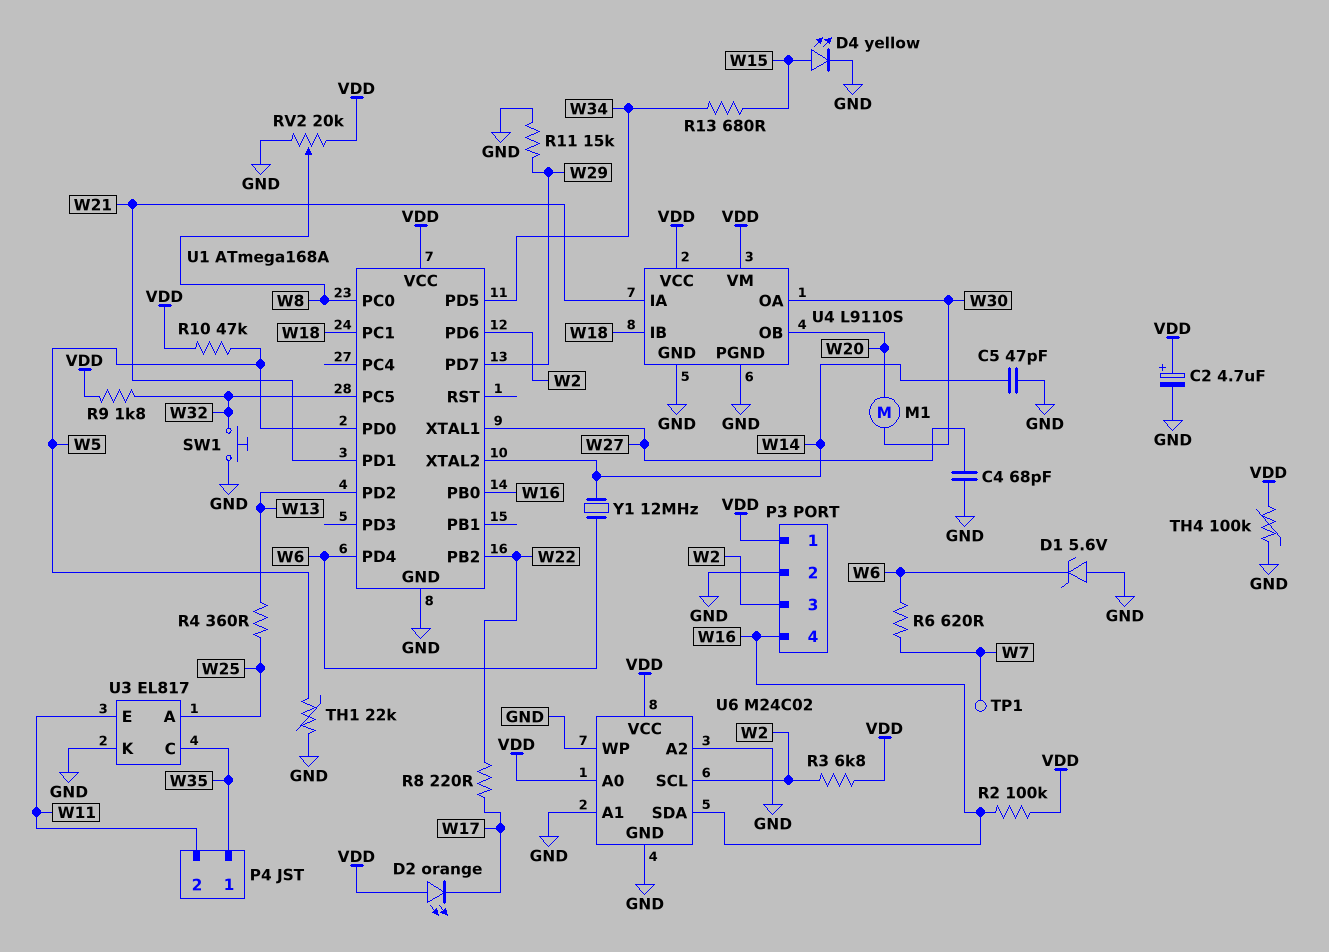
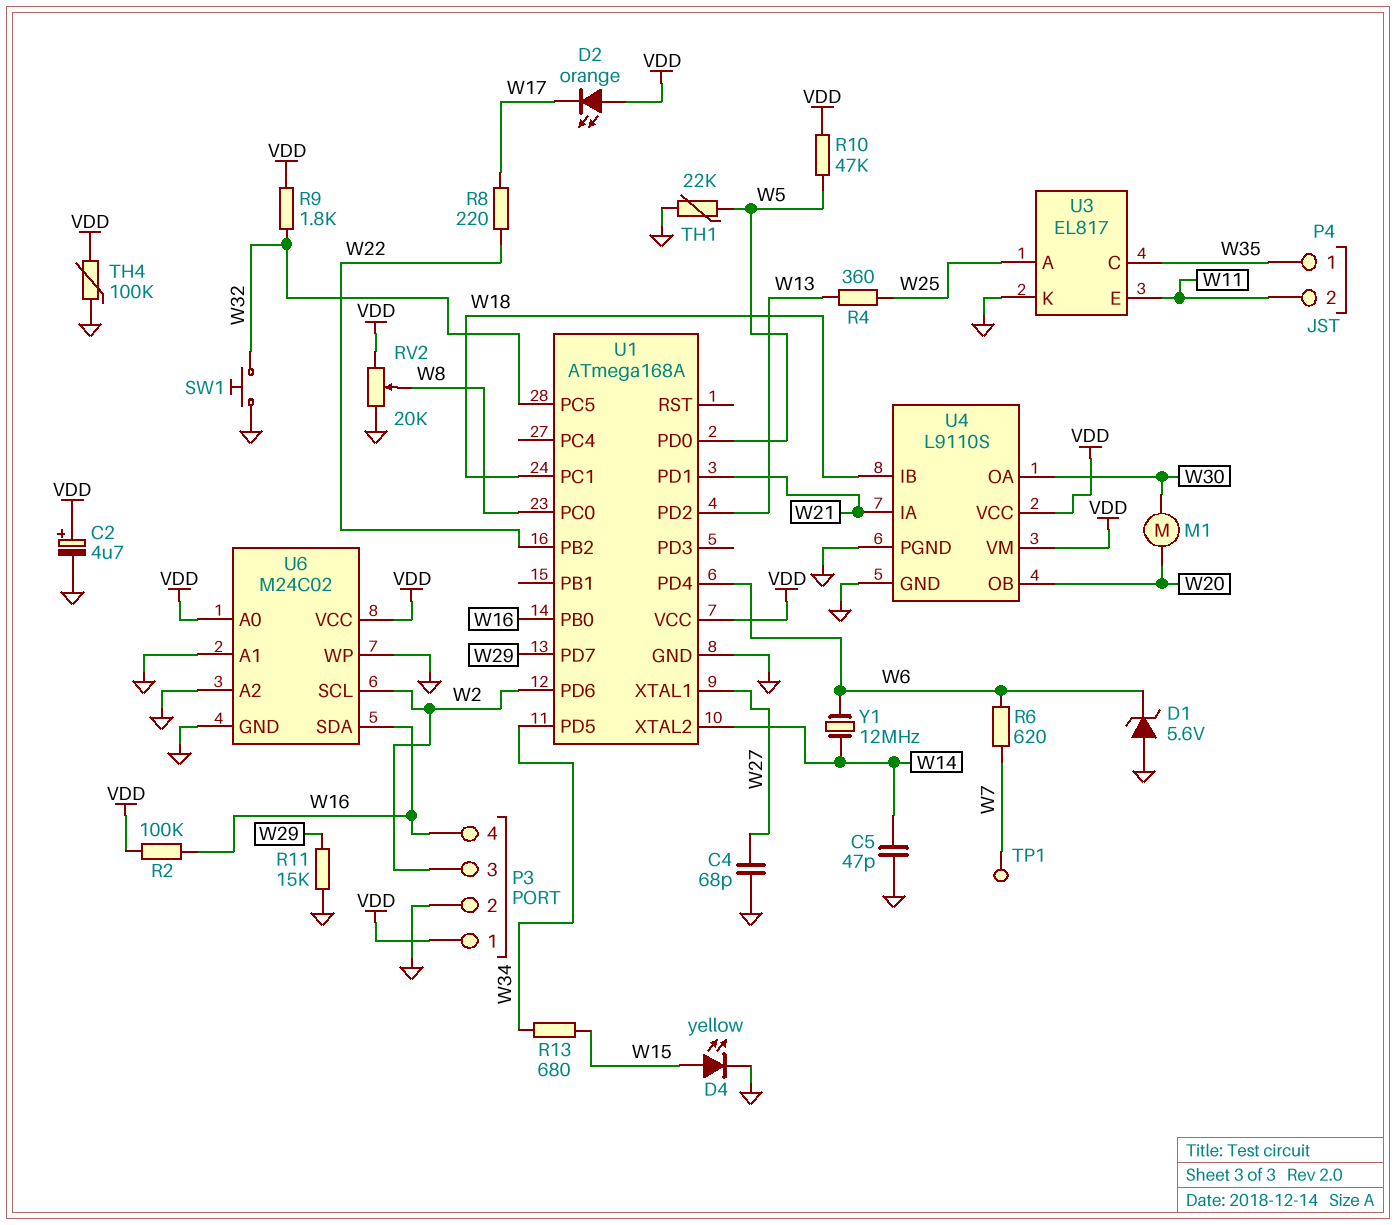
R3: 6.8k (VDD, W2) -> none

